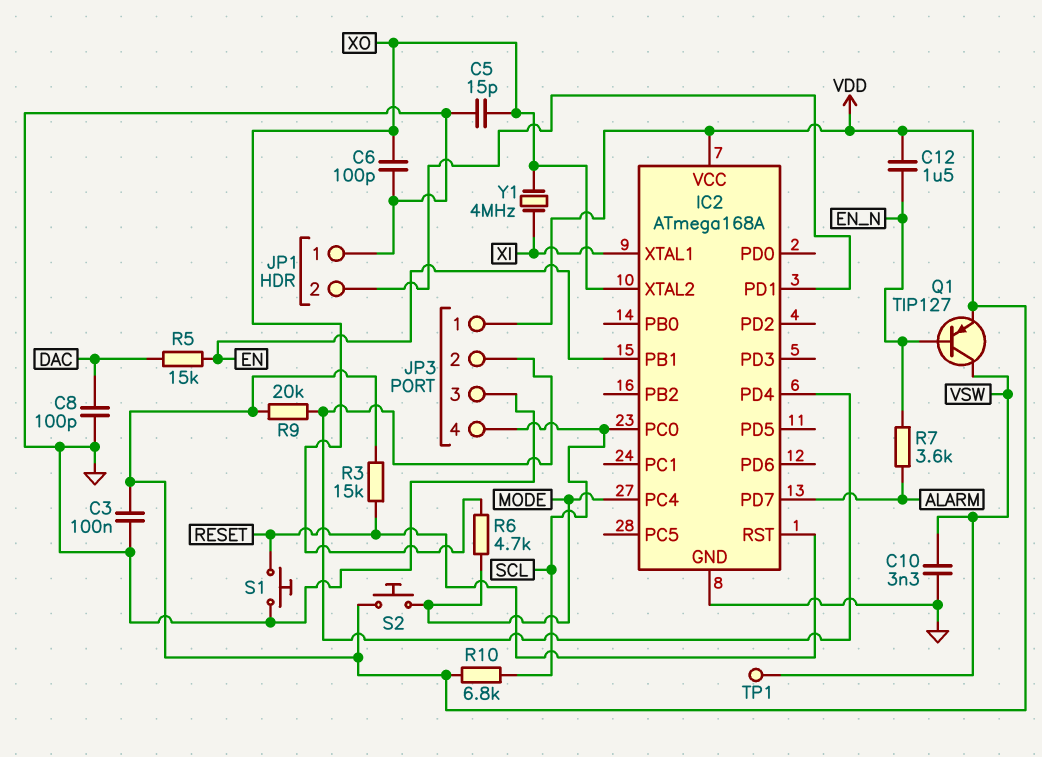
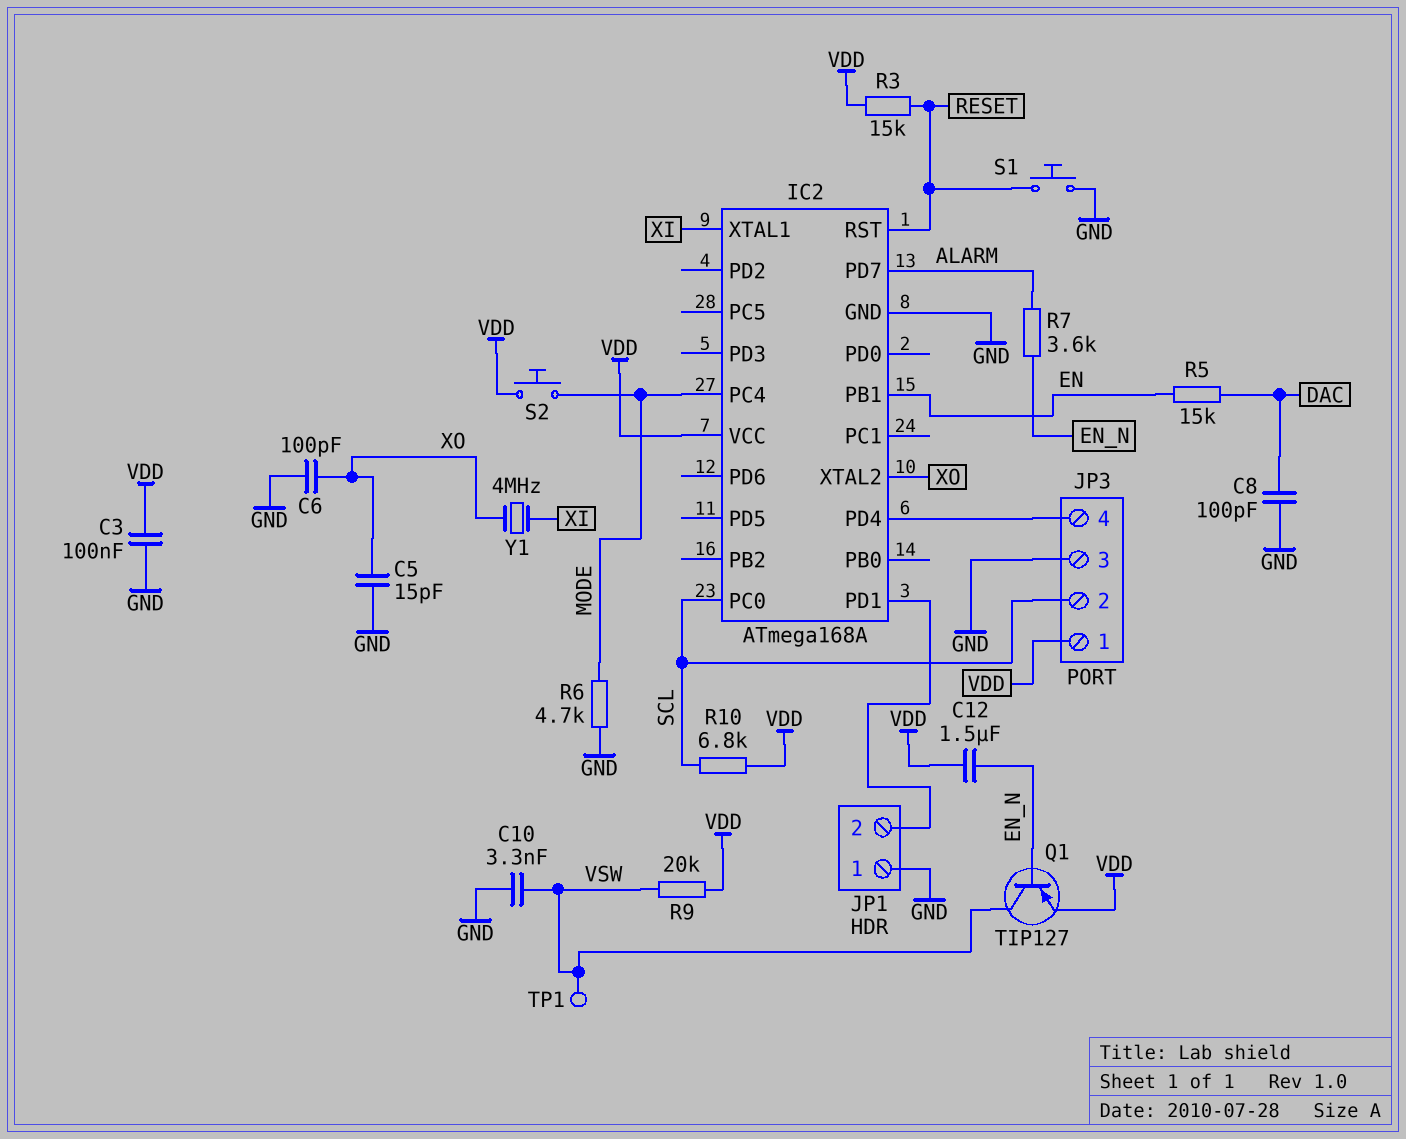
JP3 pin 2: IC2/PD4 -> SCL
JP3 pin 4: SCL -> IC2/PD4
R6: 4.7k (MODE, XO) -> 4.7k (GND, MODE)
R9: 20k (IC2/PD4, VDD) -> 20k (VDD, VSW)

